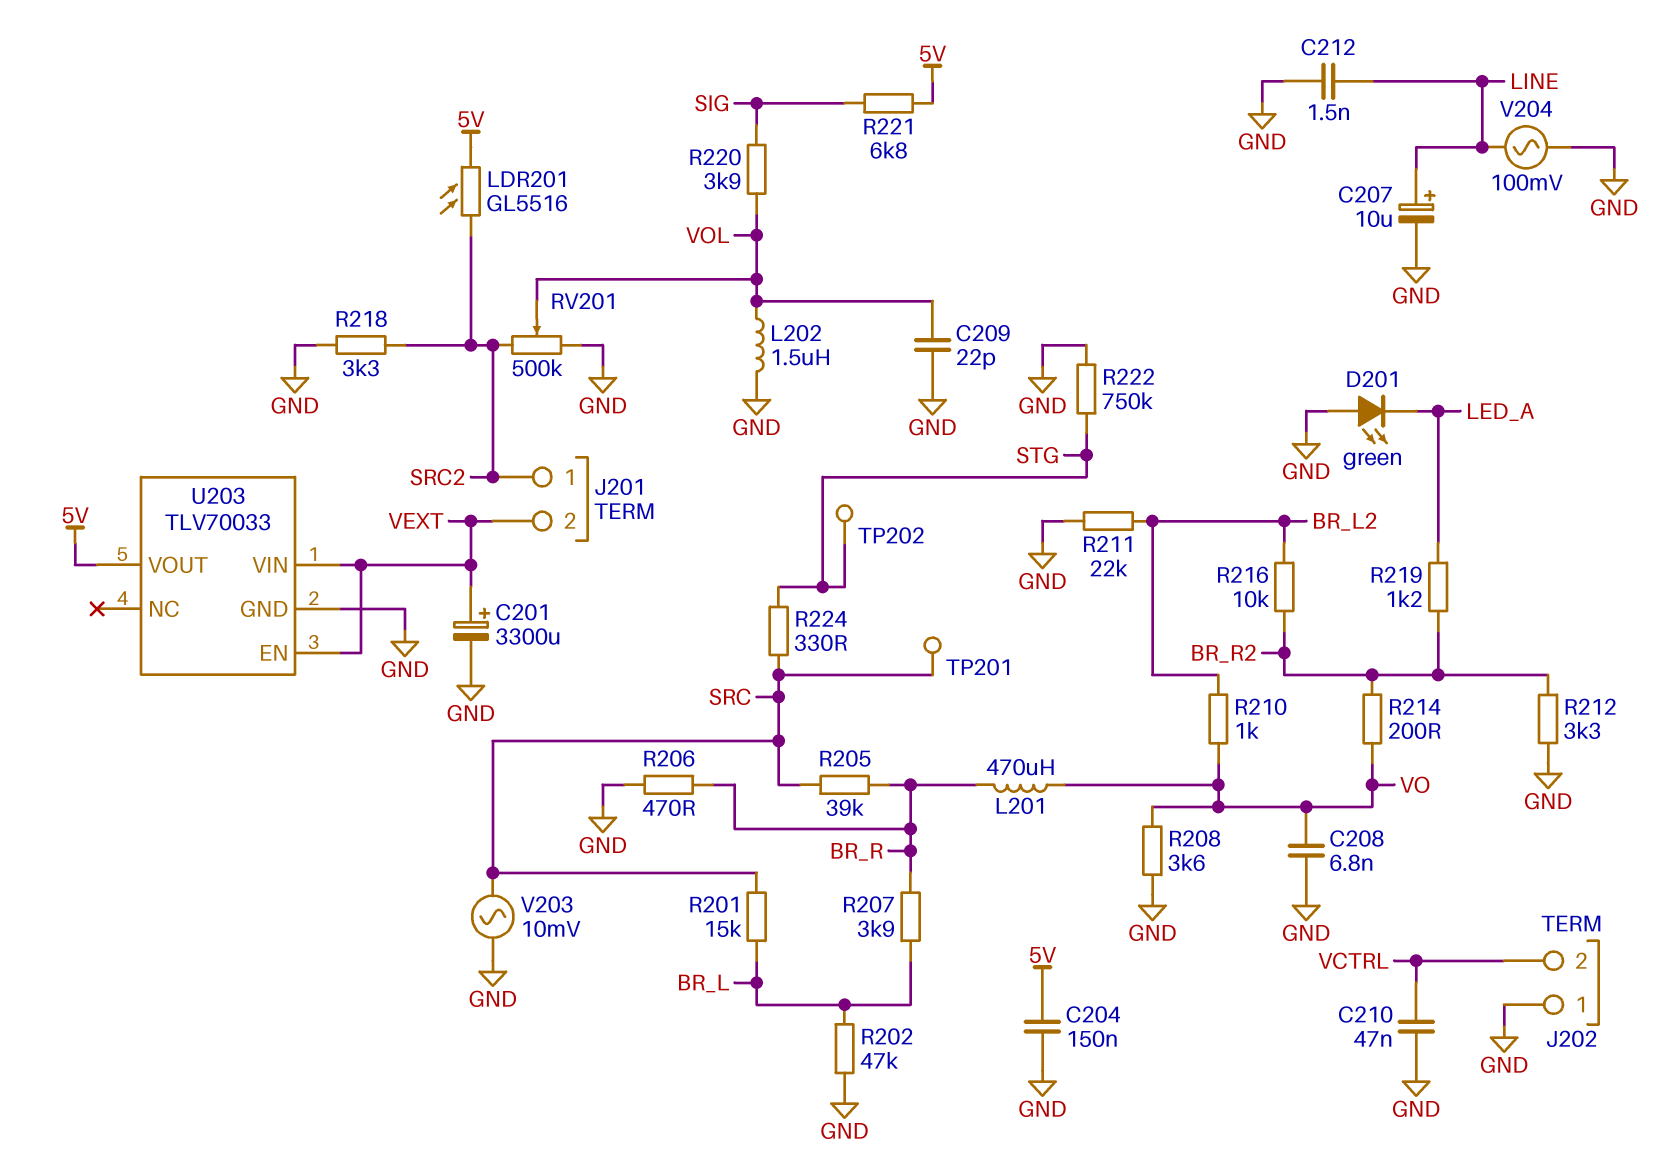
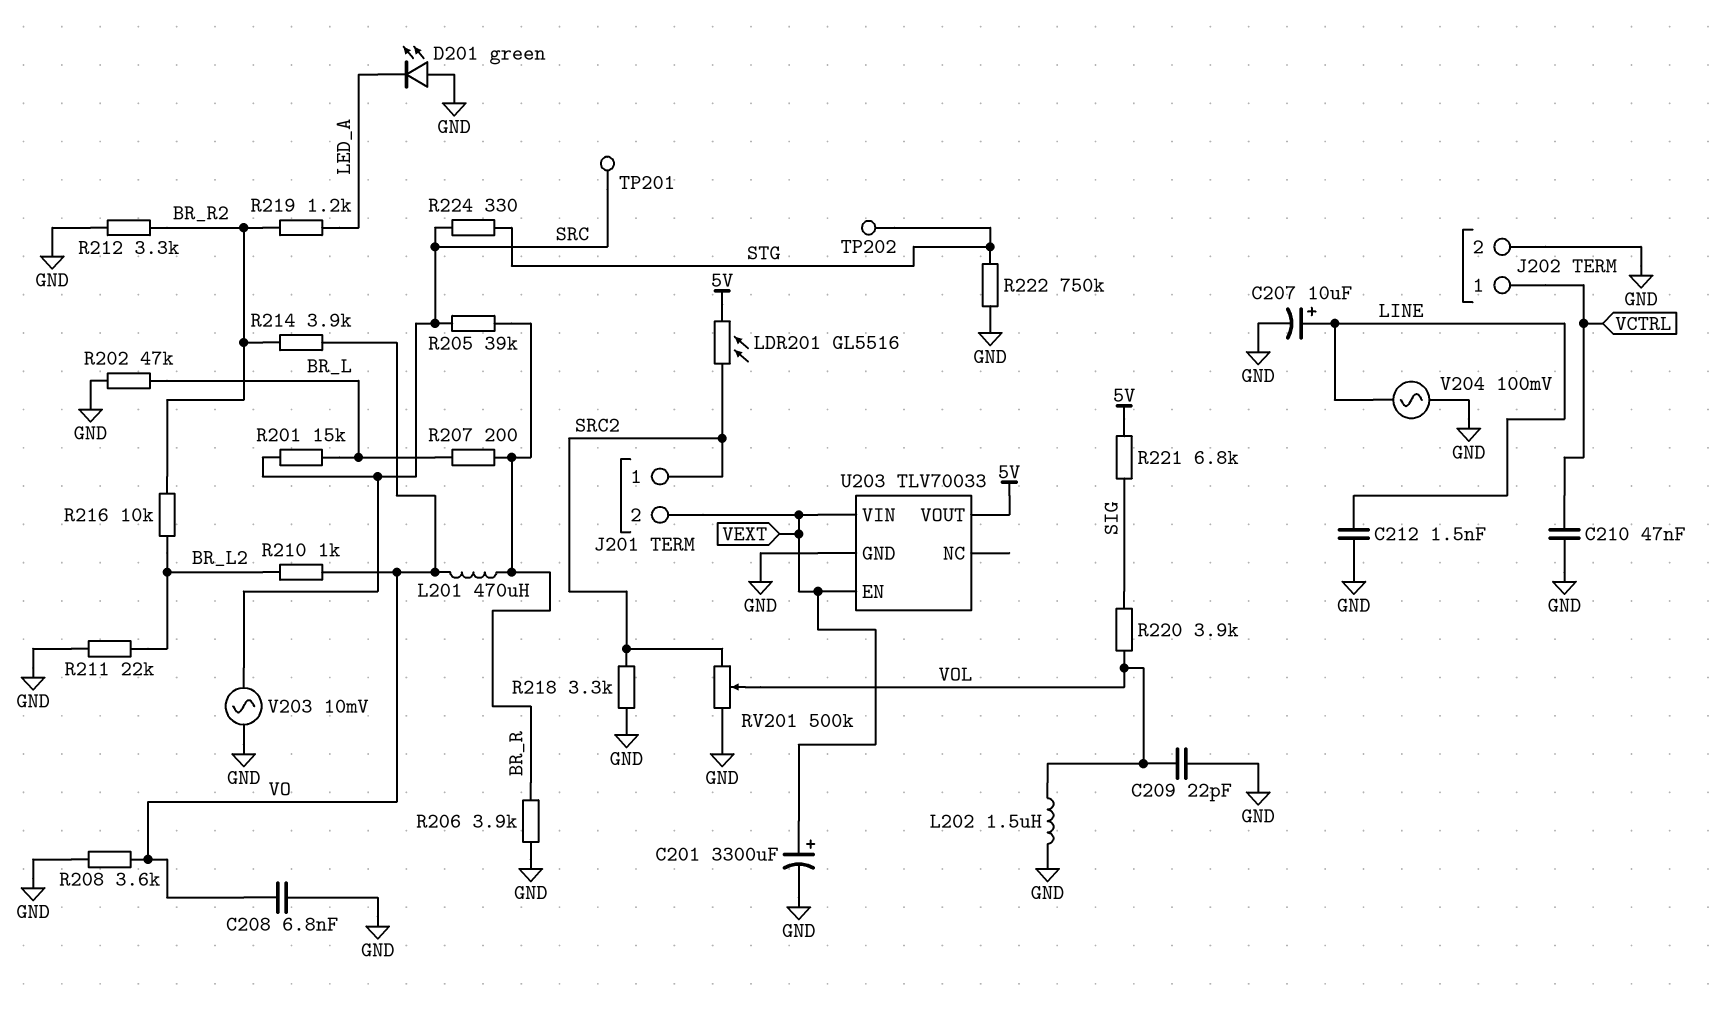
C204: 150nF (5V, GND) -> none
J202 pin 1: GND -> VCTRL
J202 pin 2: VCTRL -> GND
R206: 470 (BR_R, GND) -> 3.9k (BR_R, GND)
R207: 3.9k (BR_L, BR_R) -> 200 (BR_L, BR_R)
R214: 200 (BR_R2, VO) -> 3.9k (BR_R2, VO)

